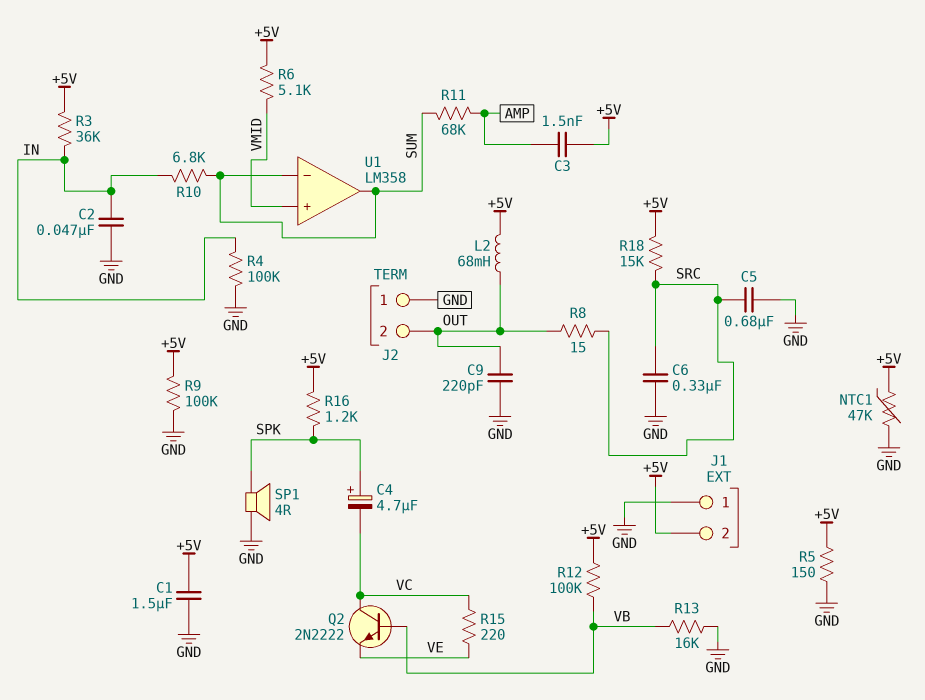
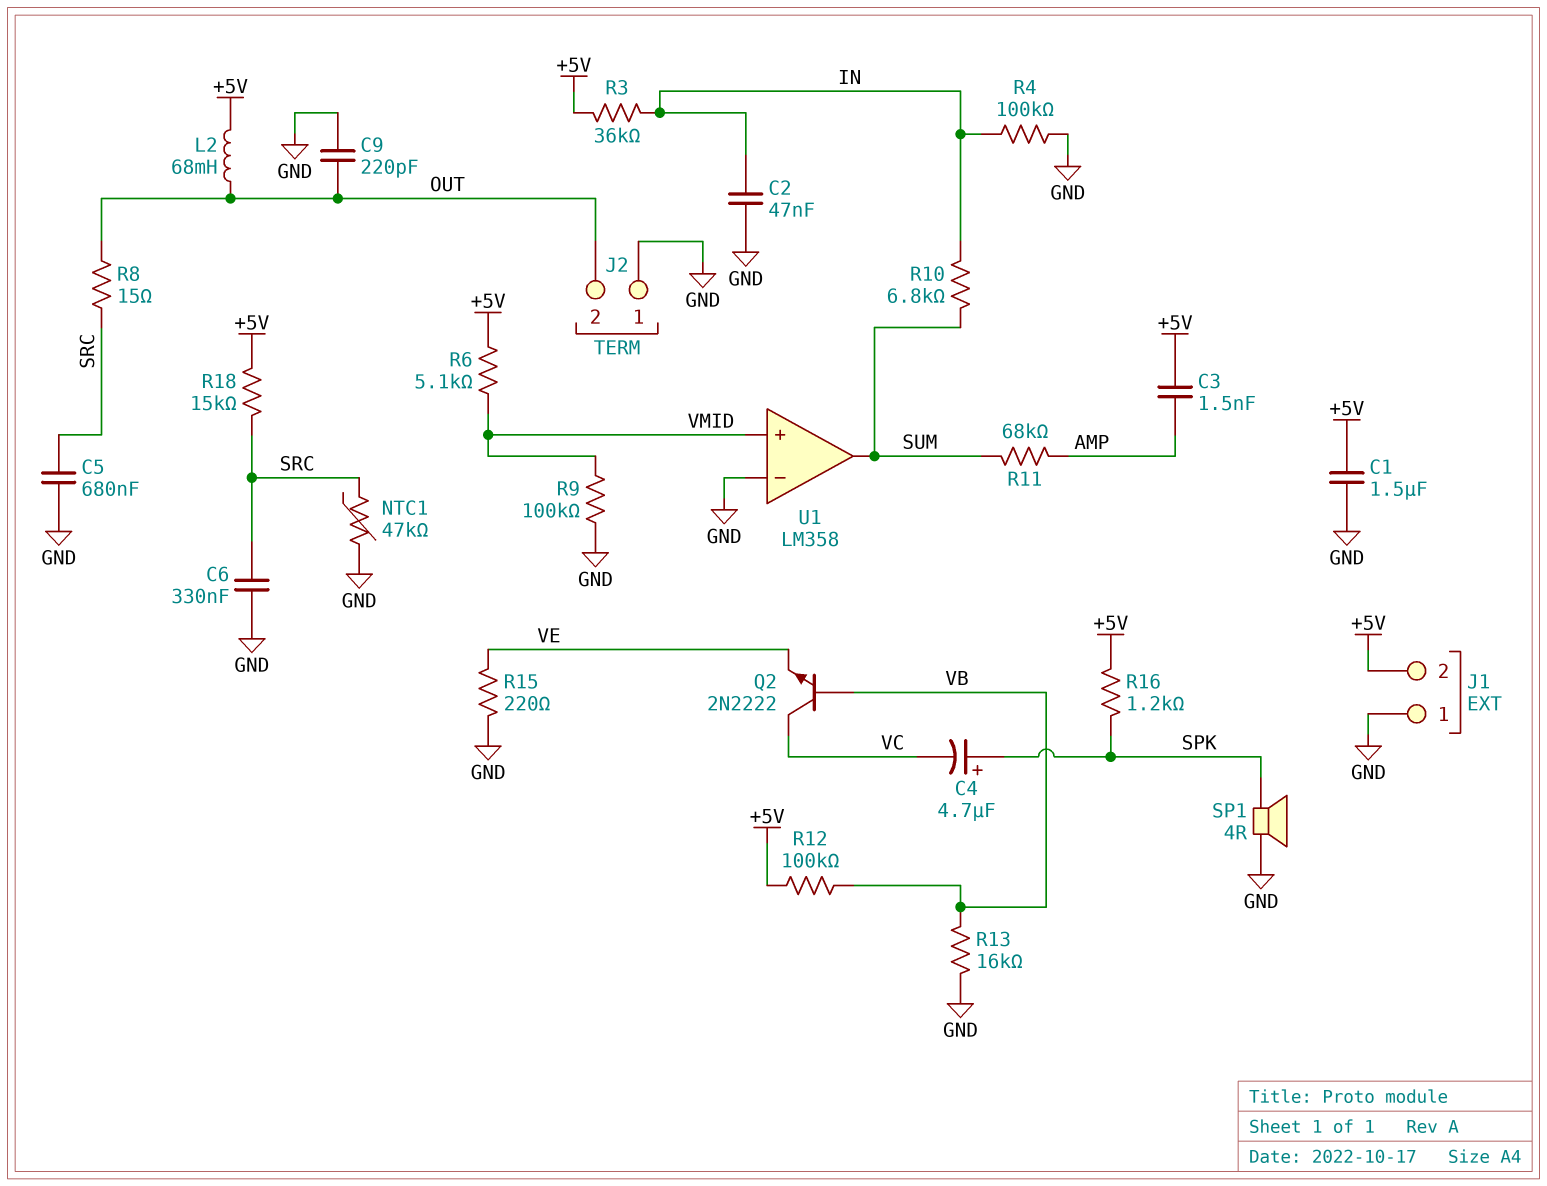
NTC1: 47k (+5V, GND) -> 47k (GND, SRC)
R5: 150 (+5V, GND) -> none
R9: 100k (+5V, GND) -> 100k (GND, VMID)
R15: 220 (VC, VE) -> 220 (GND, VE)
U1 pin in-: SUM -> GND

